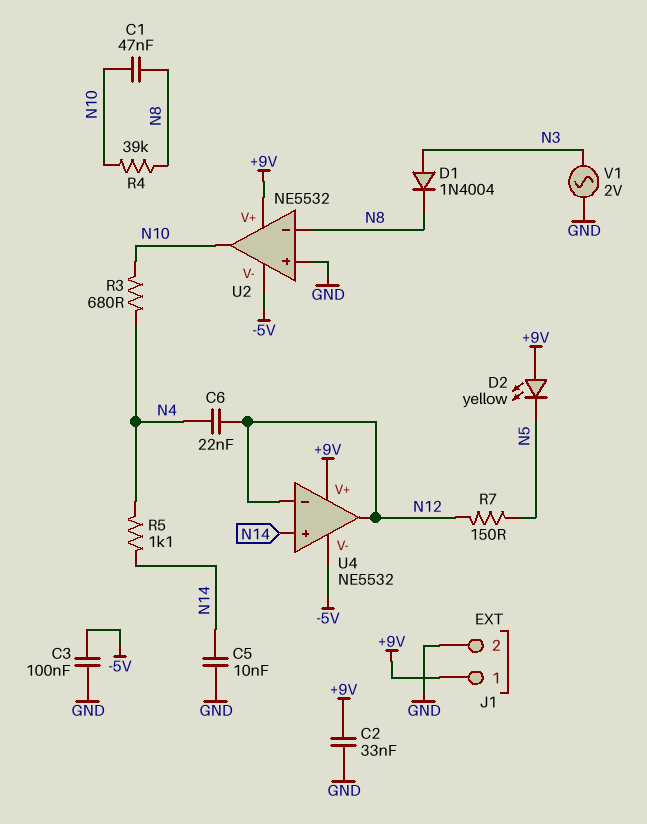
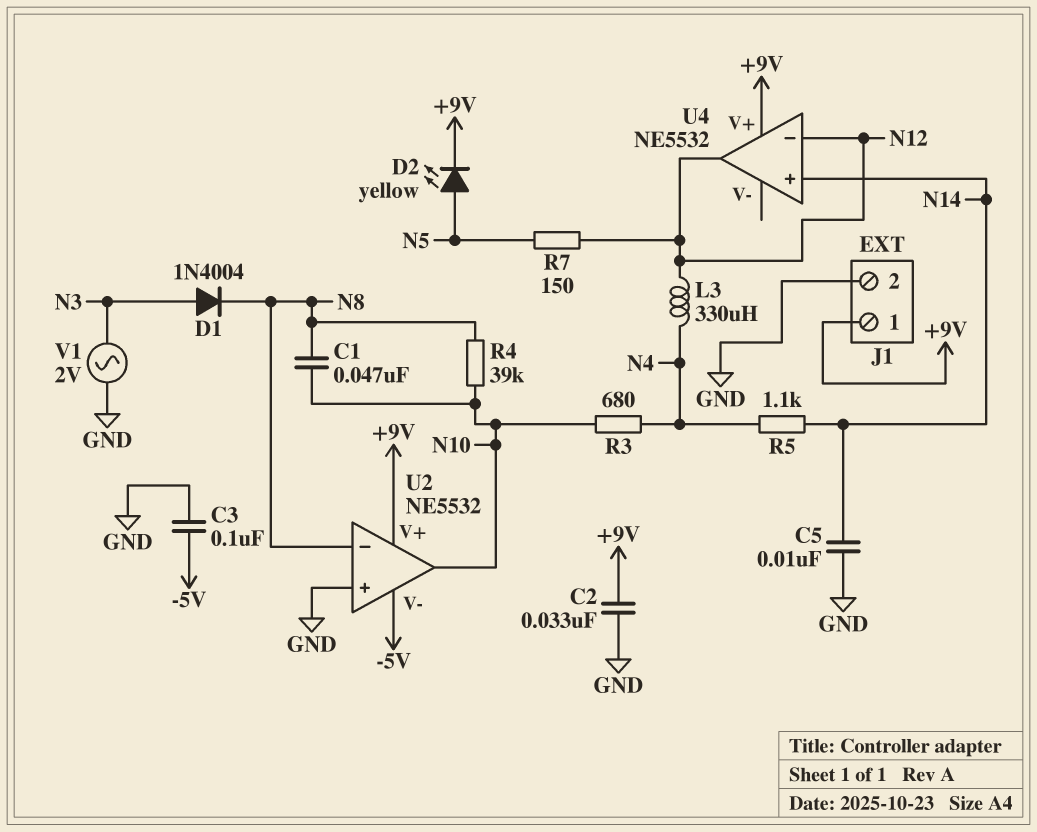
C6: 22nF (N4, N12) -> none
D2: LED yellow (A +9V, K N5) -> LED yellow (A N5, K +9V)
L3: none -> 330uH (N4, N12)
U4 pin V-: -5V -> none

